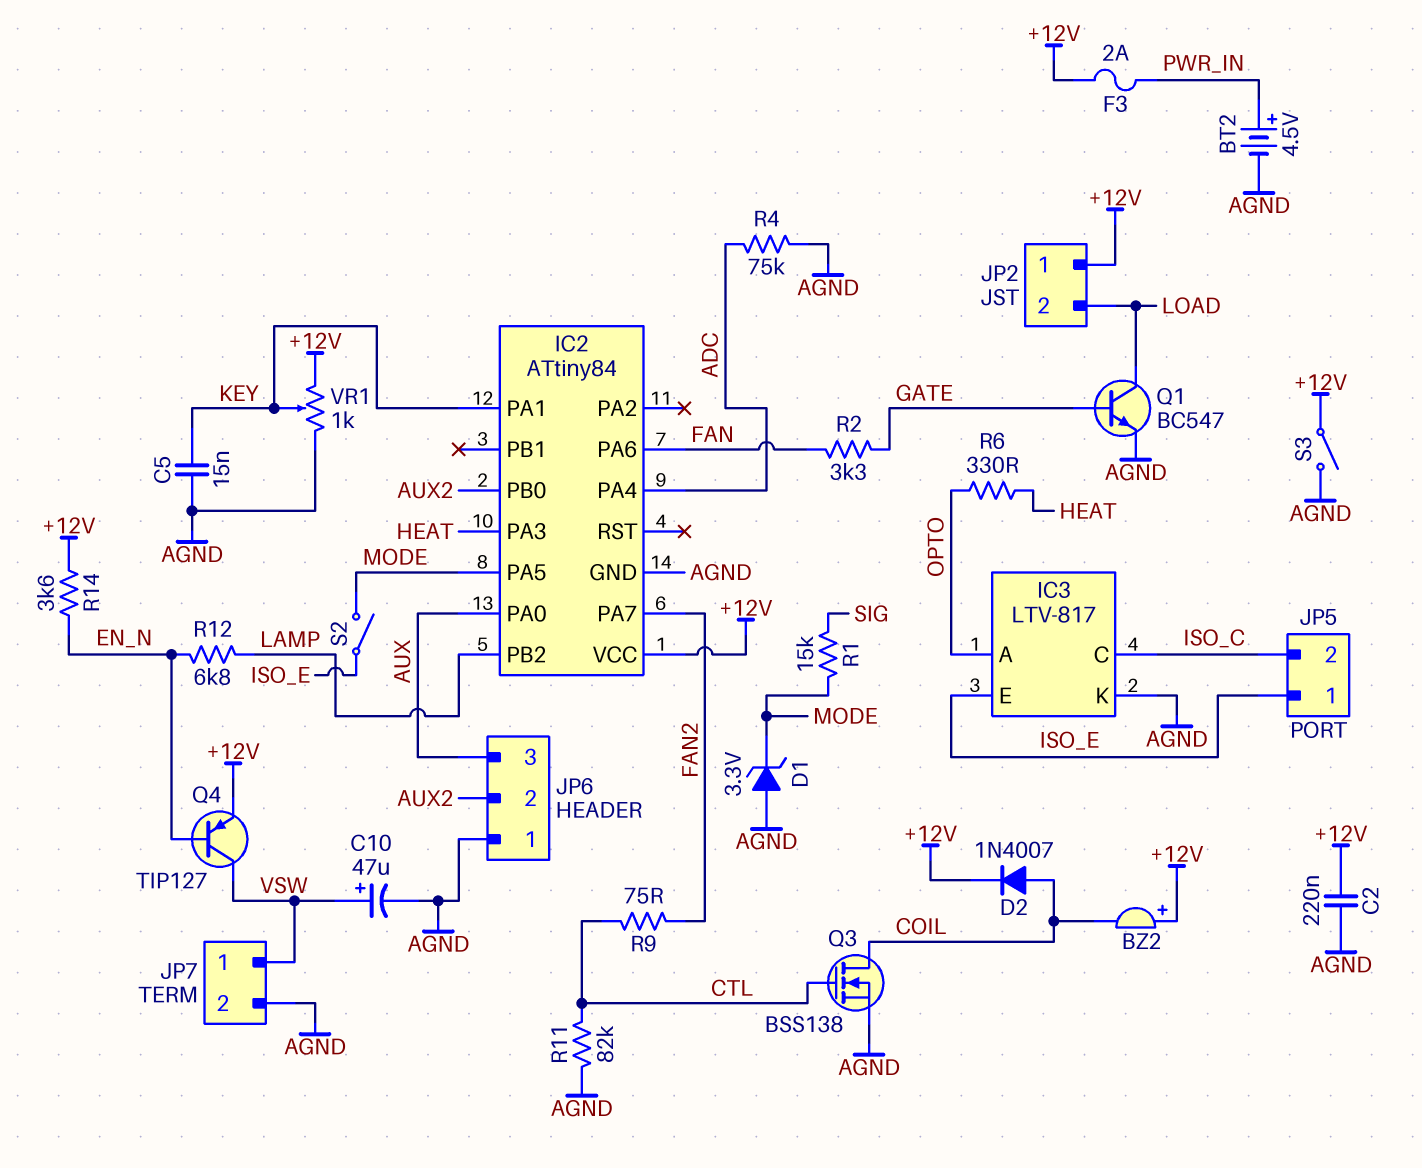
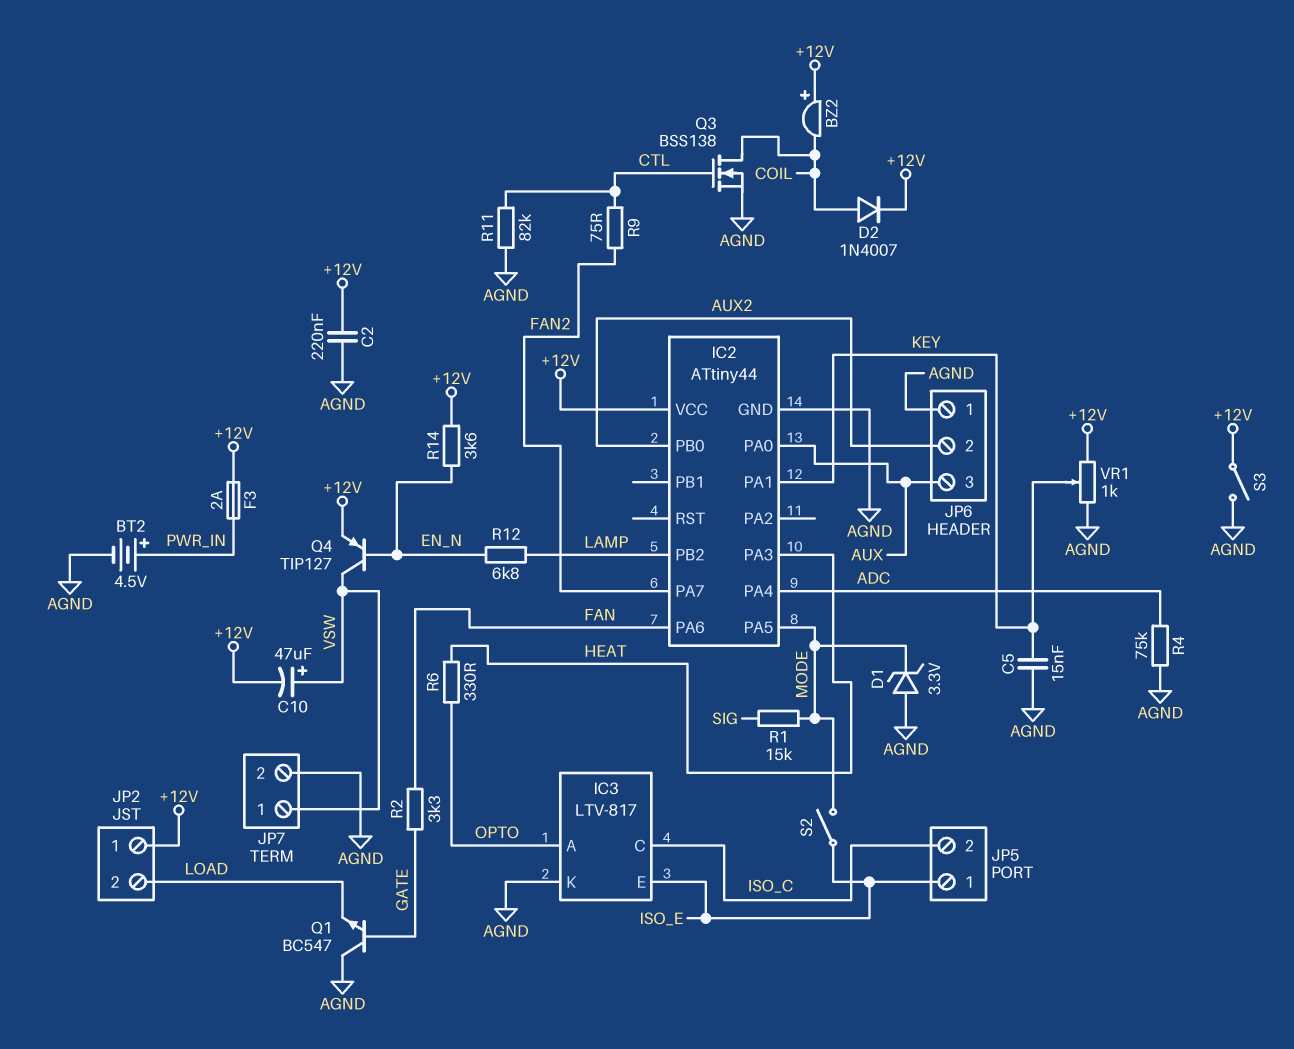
C10: 47uF (plus VSW, minus AGND) -> 47uF (plus VSW, minus +12V)
IC2: ATtiny84 -> ATtiny44
Q1: NPN BC547 (B GATE, C LOAD, E AGND) -> NPN BC547 (B GATE, C AGND, E LOAD)

